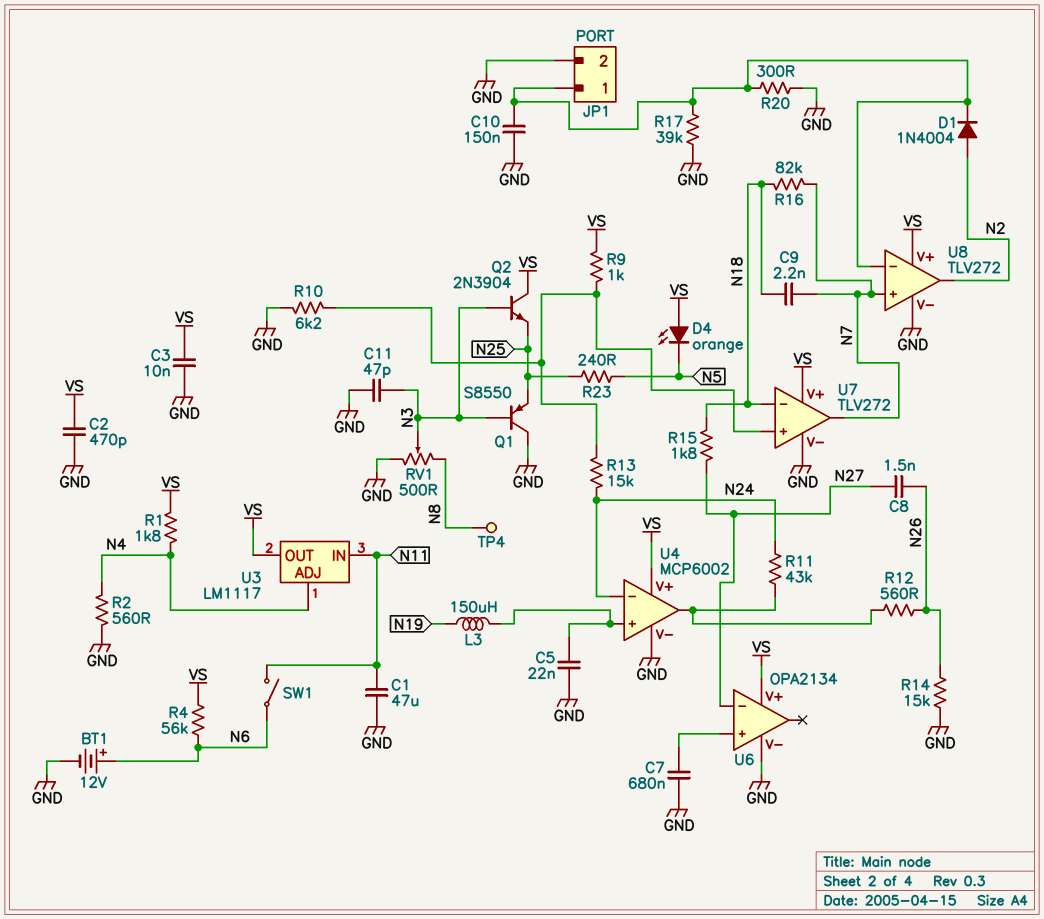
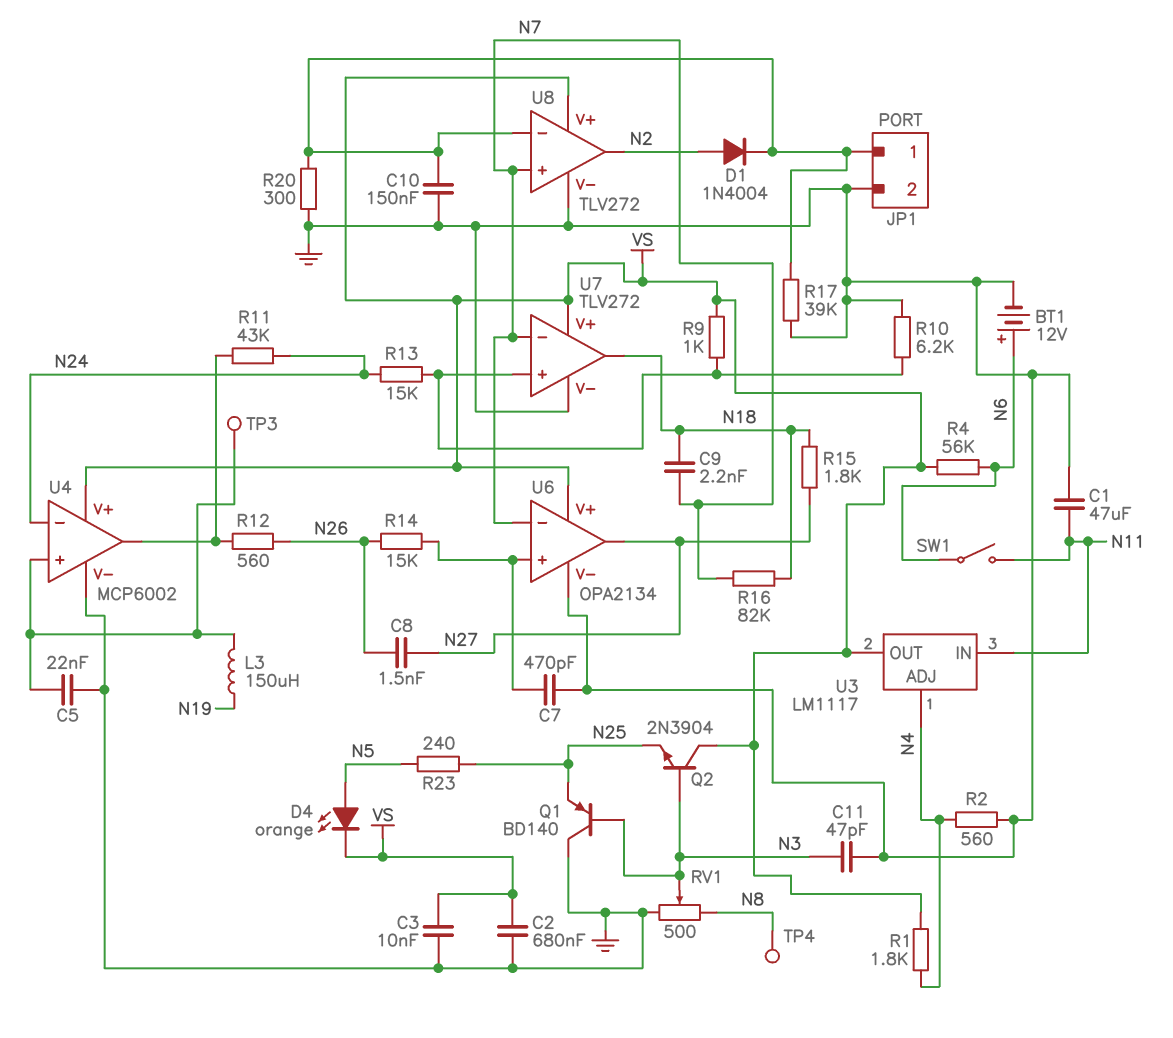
C2: 470pF (GND, VS) -> 680nF (GND, VS)
C7: 680nF (GND, U6/in+) -> 470pF (GND, U6/in+)
D4: LED orange (A VS, K N5) -> LED orange (A N5, K VS)
Q1: PNP S8550 (B N3, C GND, E N25) -> PNP BD140 (B N3, C GND, E N25)
R14: 15k (GND, N26) -> 15k (N26, U6/in+)
TP3: none -> test point (U4/in+)
U6 pin in-: N27 -> N7
U6 pin out: none -> N27
U7 pin in-: N18 -> N7
U7 pin out: N7 -> N18

